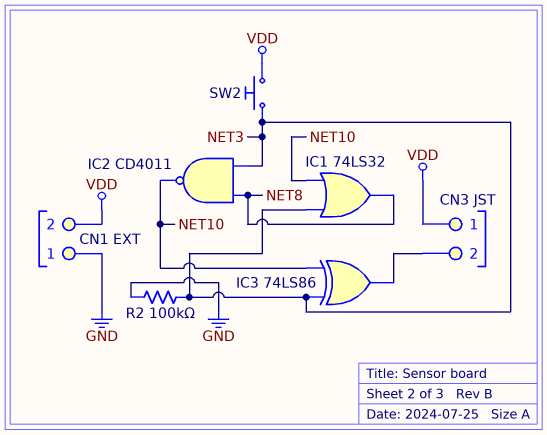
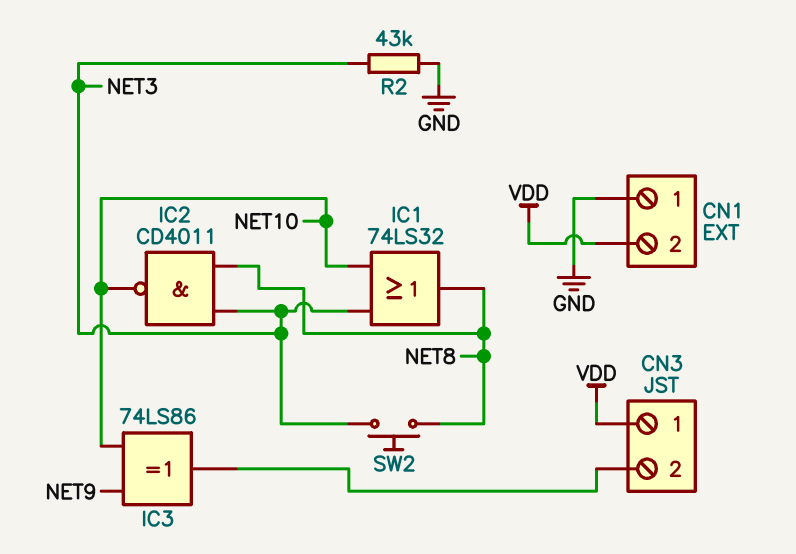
IC3: XOR 74LS86 (in NET3, in NET10, out CN3/2) -> XOR 74LS86 (in NET9, in NET10, out CN3/2)
R2: 100k (GND, NET3) -> 43k (GND, NET3)
SW2: button (NET3, VDD) -> button (NET3, NET8)

